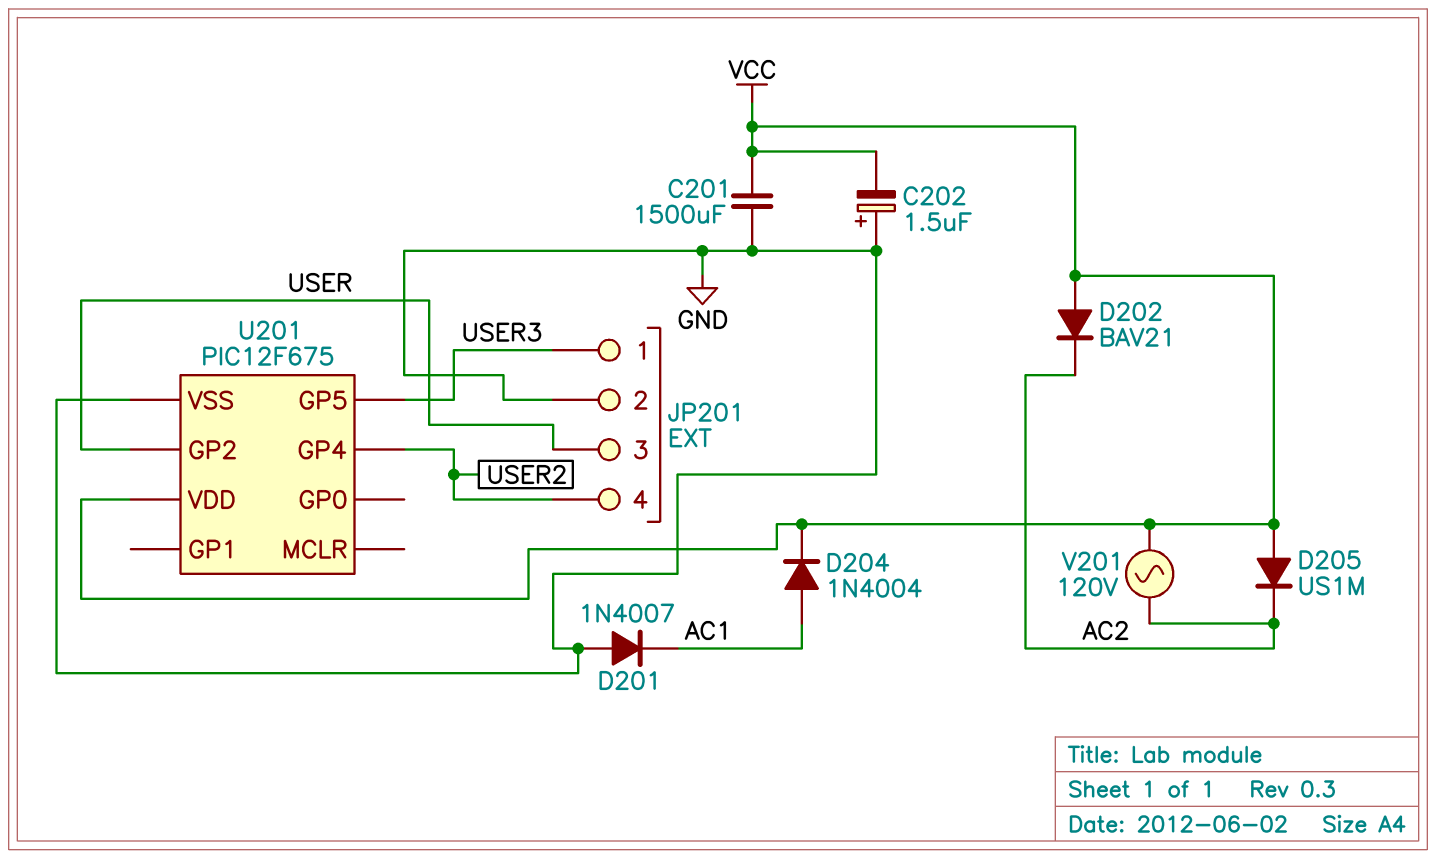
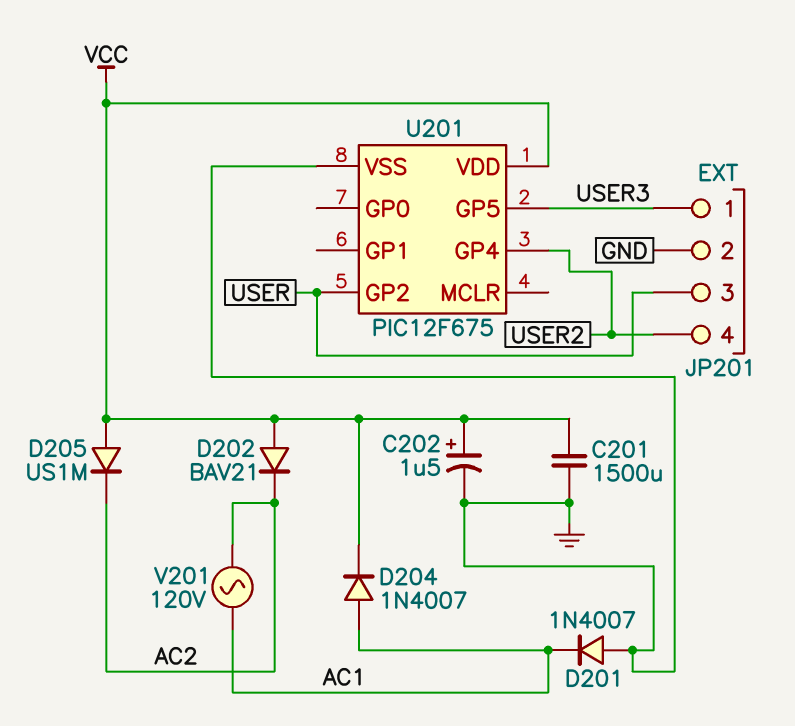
C202: 1.5uF (plus GND, minus VCC) -> 1.5uF (plus VCC, minus GND)
D204: diode 1N4004 (A AC1, K VCC) -> diode 1N4007 (A AC1, K VCC)
V201: AC 120V (AC2, VCC) -> AC 120V (AC1, AC2)

